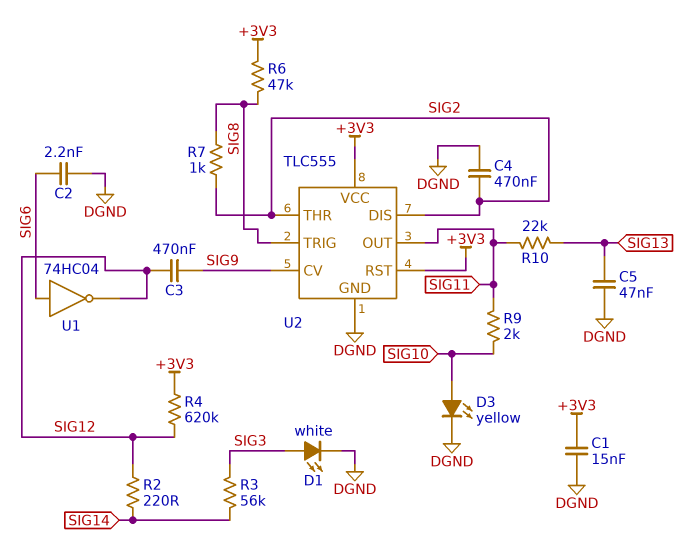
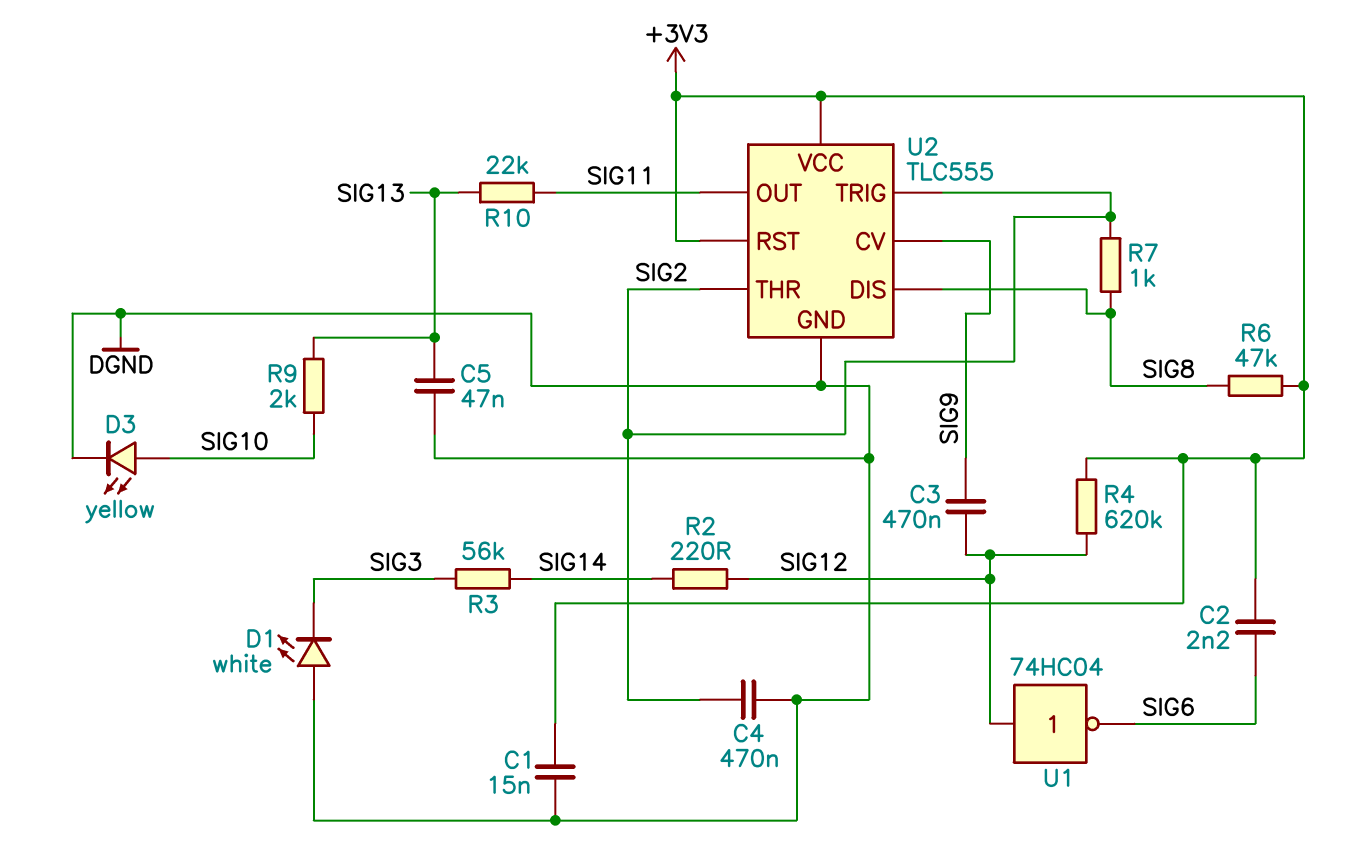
C2: 2.2nF (DGND, SIG6) -> 2.2nF (+3V3, SIG6)
D1: LED white (A SIG3, K DGND) -> LED white (A DGND, K SIG3)
R9: 2k (SIG10, SIG11) -> 2k (SIG10, SIG13)
U1: NOT 74HC04 (in SIG6, out SIG12) -> NOT 74HC04 (in SIG12, out SIG6)
U2 pin DIS: SIG2 -> SIG8
U2 pin TRIG: SIG8 -> SIG2

